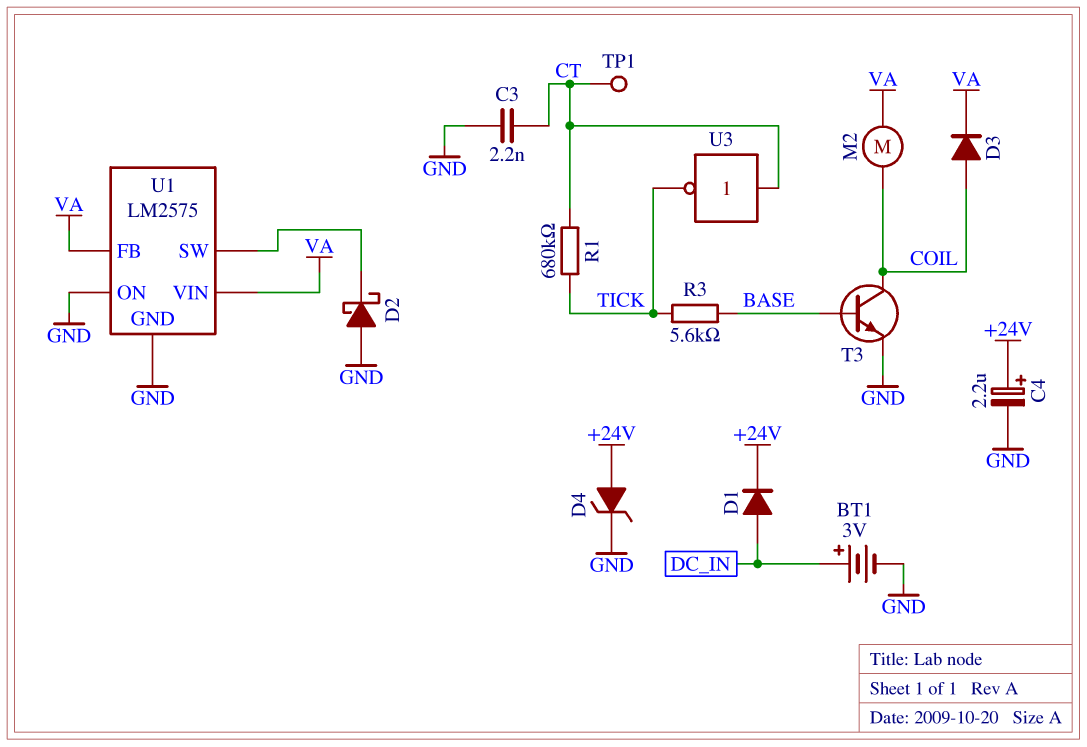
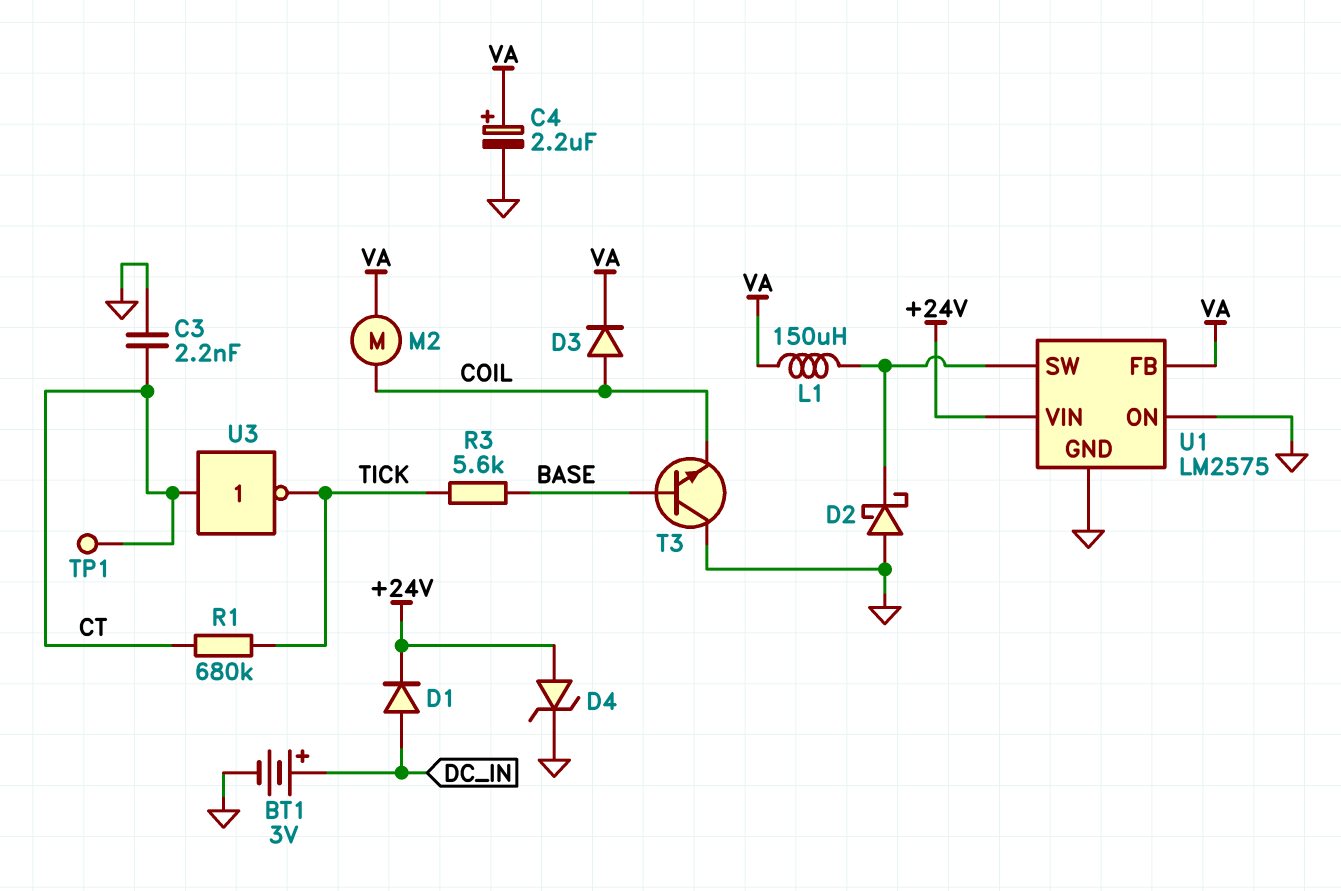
C4: 2.2uF (plus +24V, minus GND) -> 2.2uF (plus VA, minus GND)
L1: none -> 150uH (U1/SW, VA)
T3: NPN (B BASE, C COIL, E GND) -> NPN (B BASE, C GND, E COIL)
U1 pin VIN: VA -> +24V

